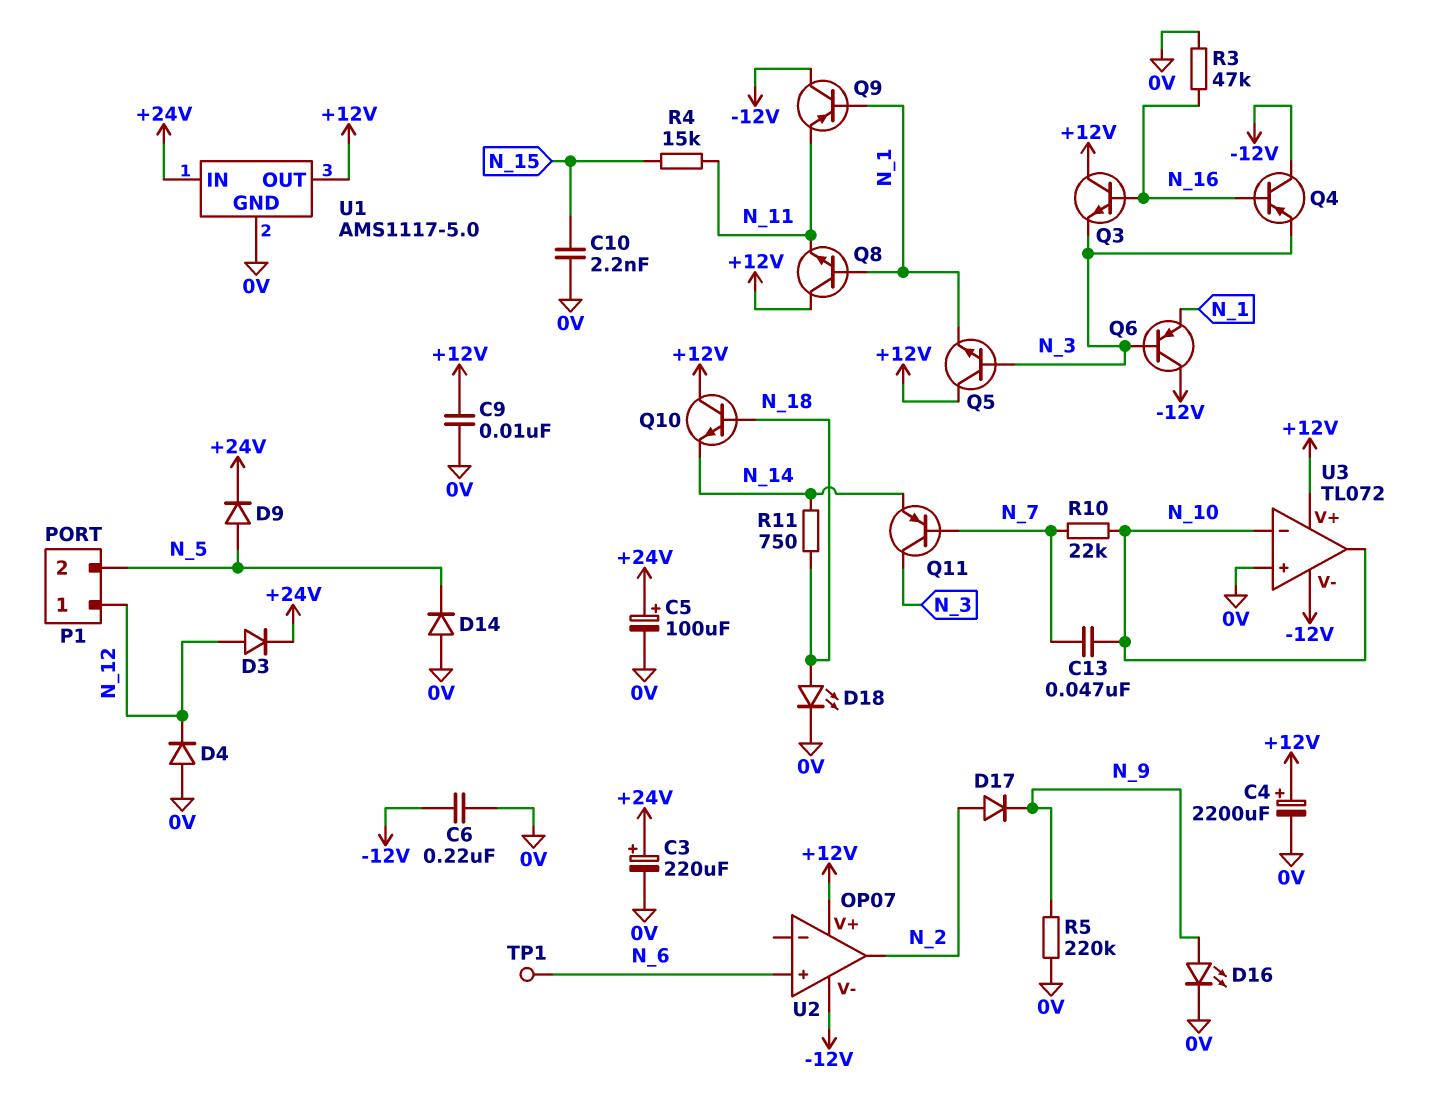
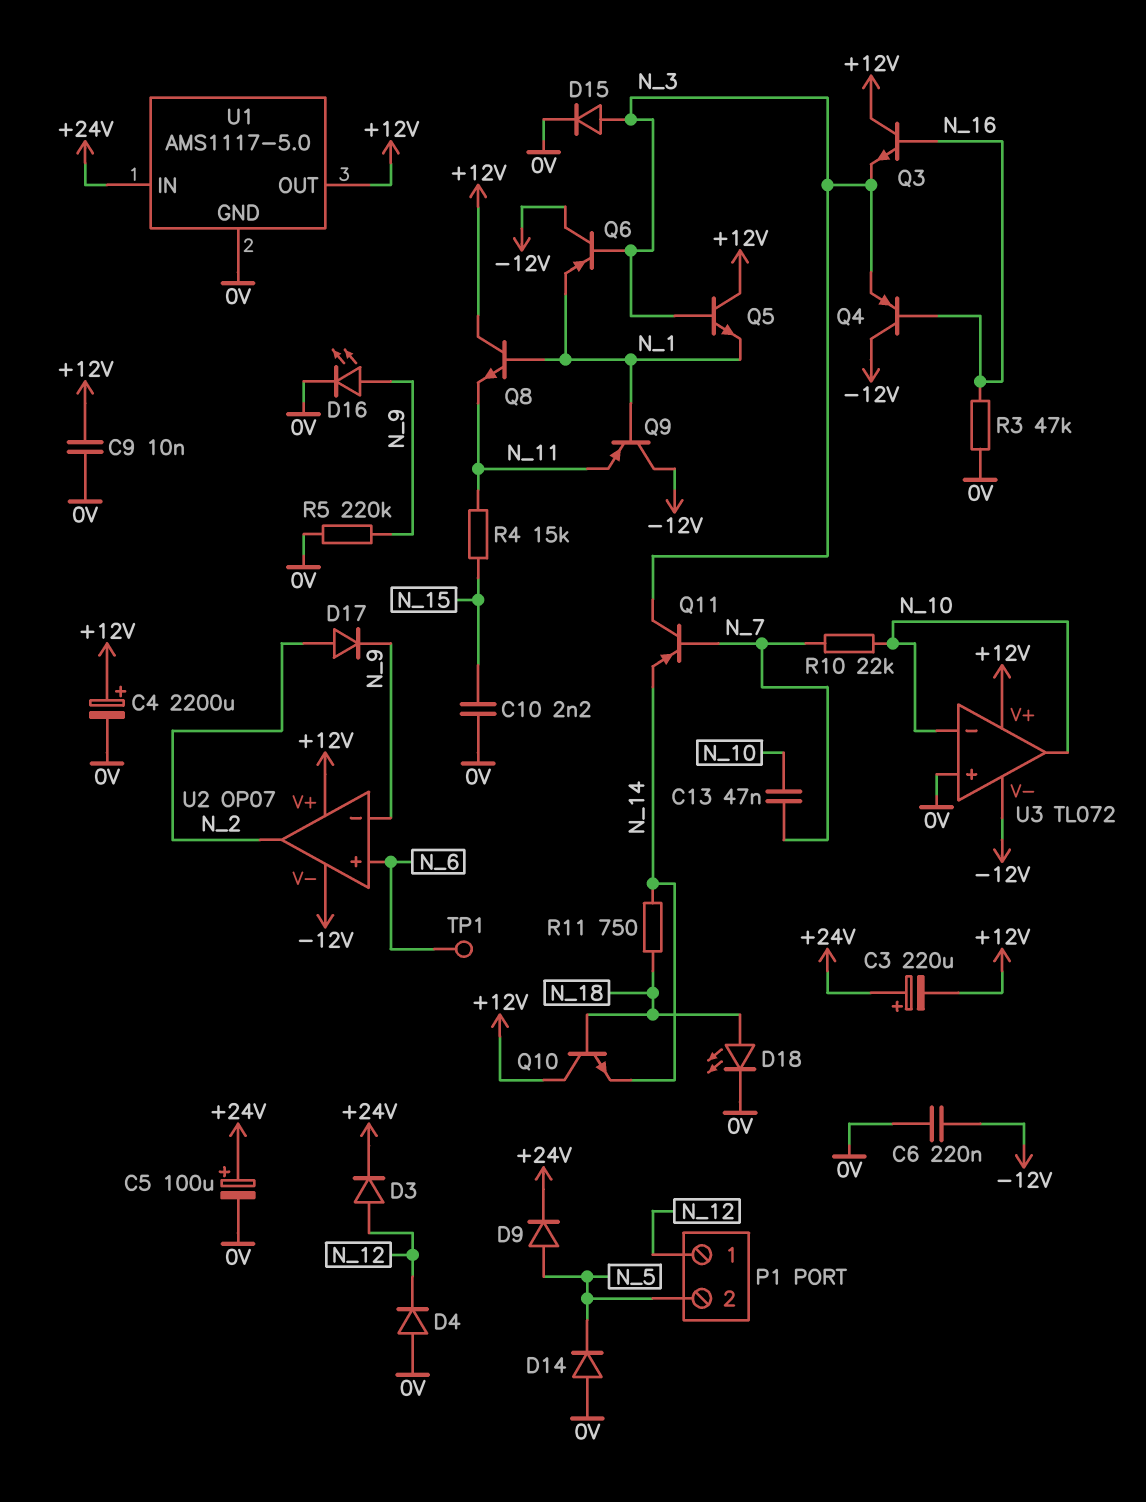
C3: 220uF (plus +24V, minus 0V) -> 220uF (plus +24V, minus +12V)
D15: none -> diode (A N_3, K 0V)
U2 pin in-: none -> N_9

